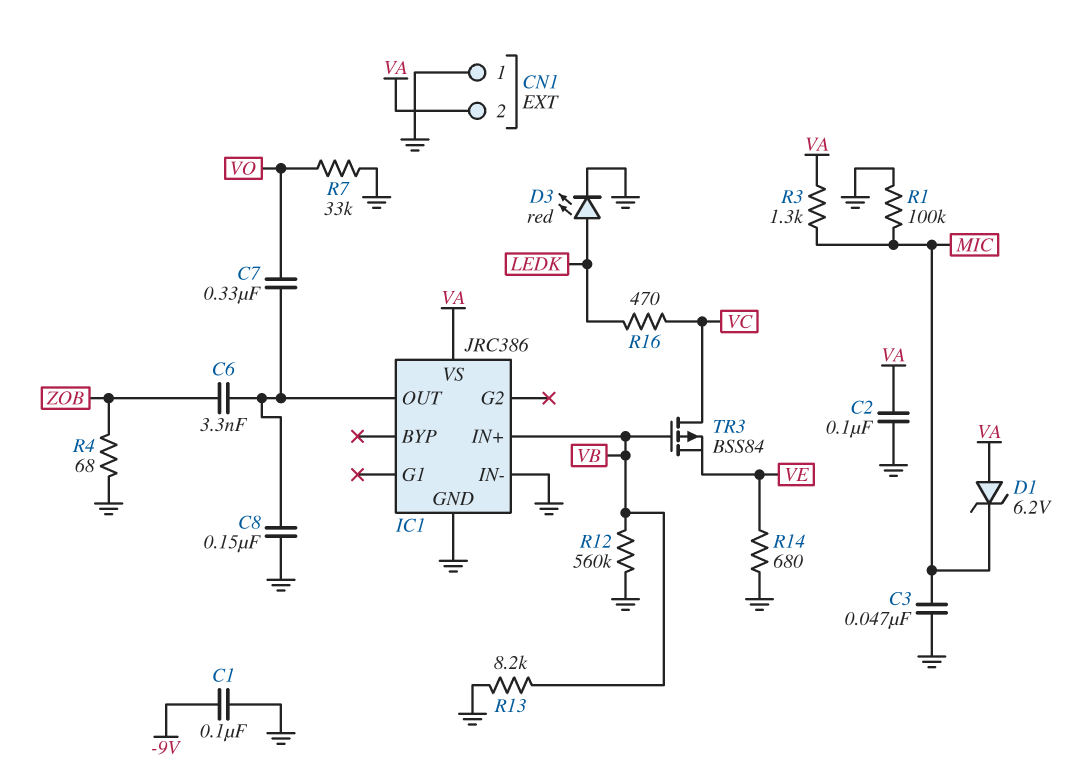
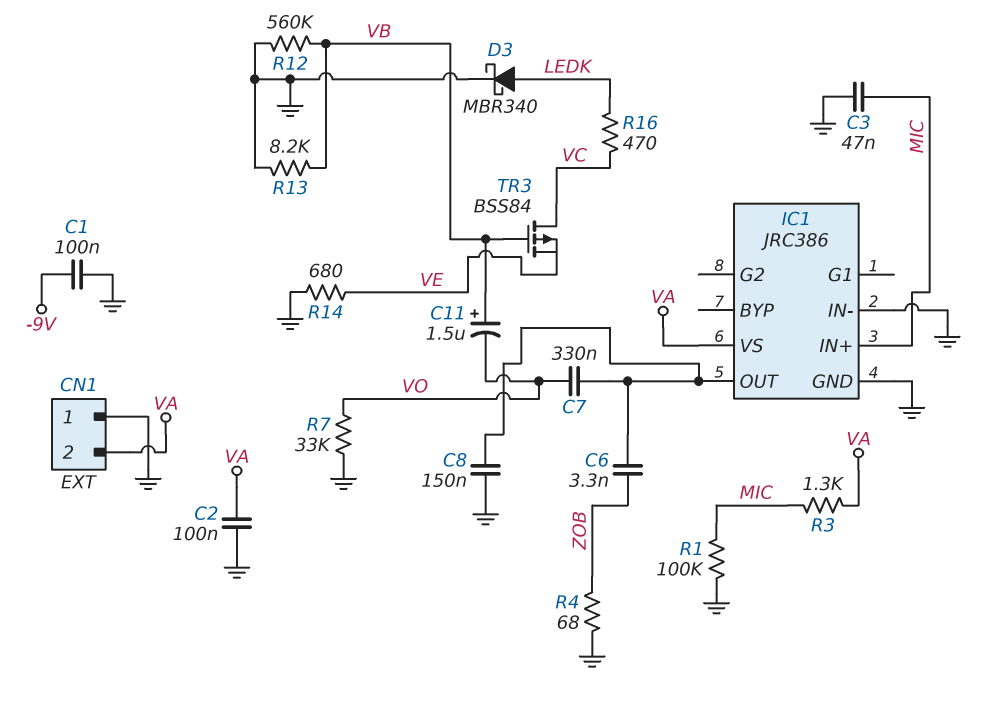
C11: none -> 1.5uF (plus VB, minus VO)
D1: zener 6.2V (A VA, K MIC) -> none
D3: LED red (A LEDK, K GND) -> schottky MBR340 (A LEDK, K GND)
IC1 pin IN+: VB -> MIC

